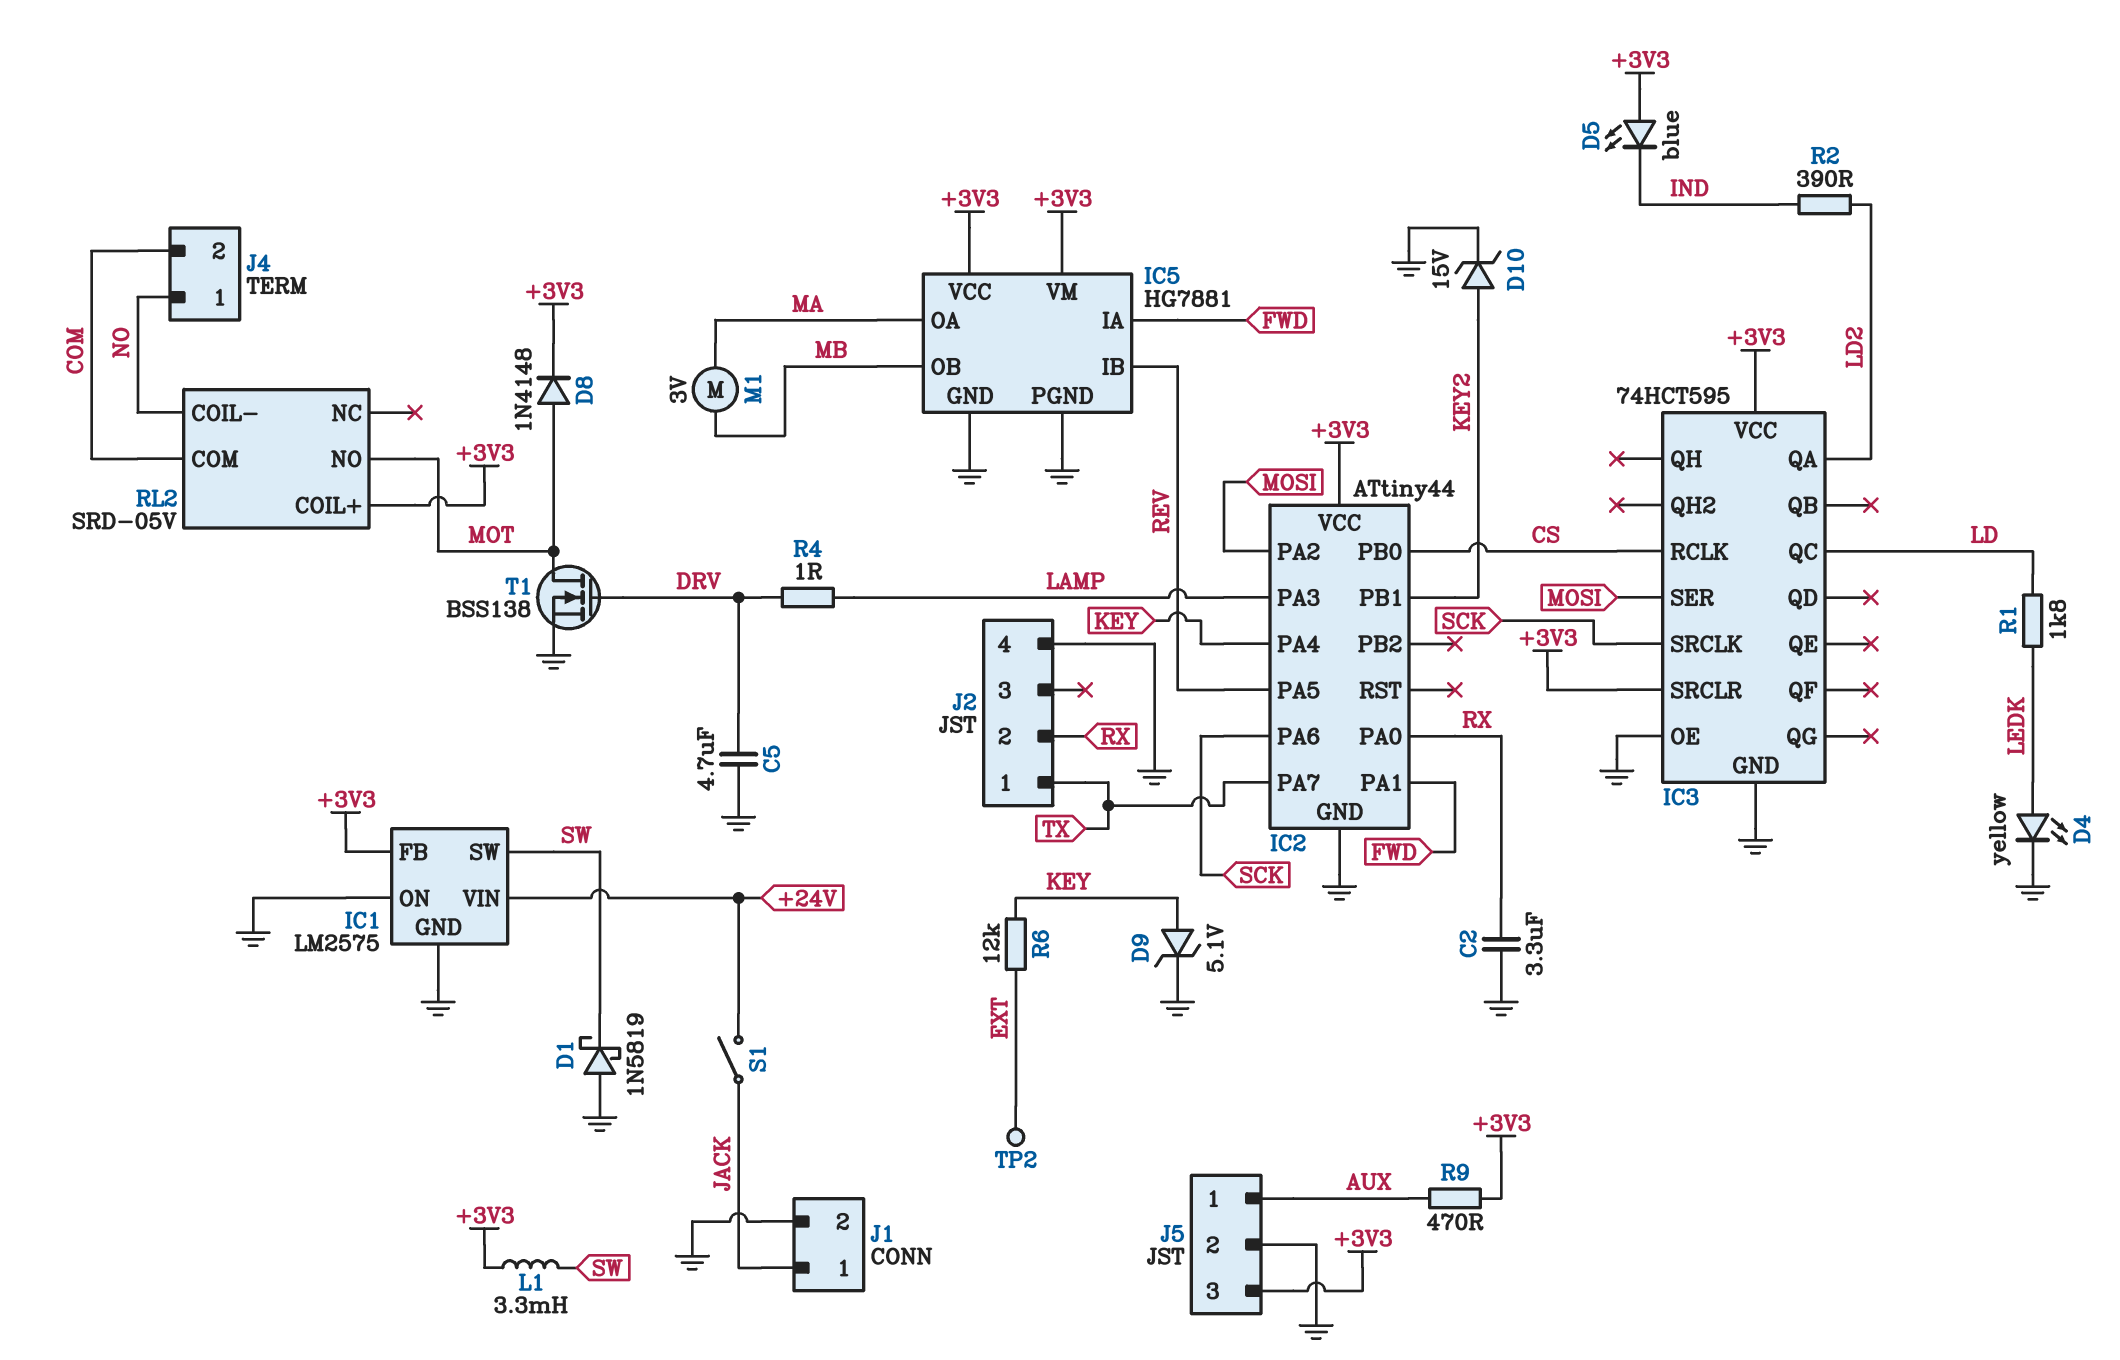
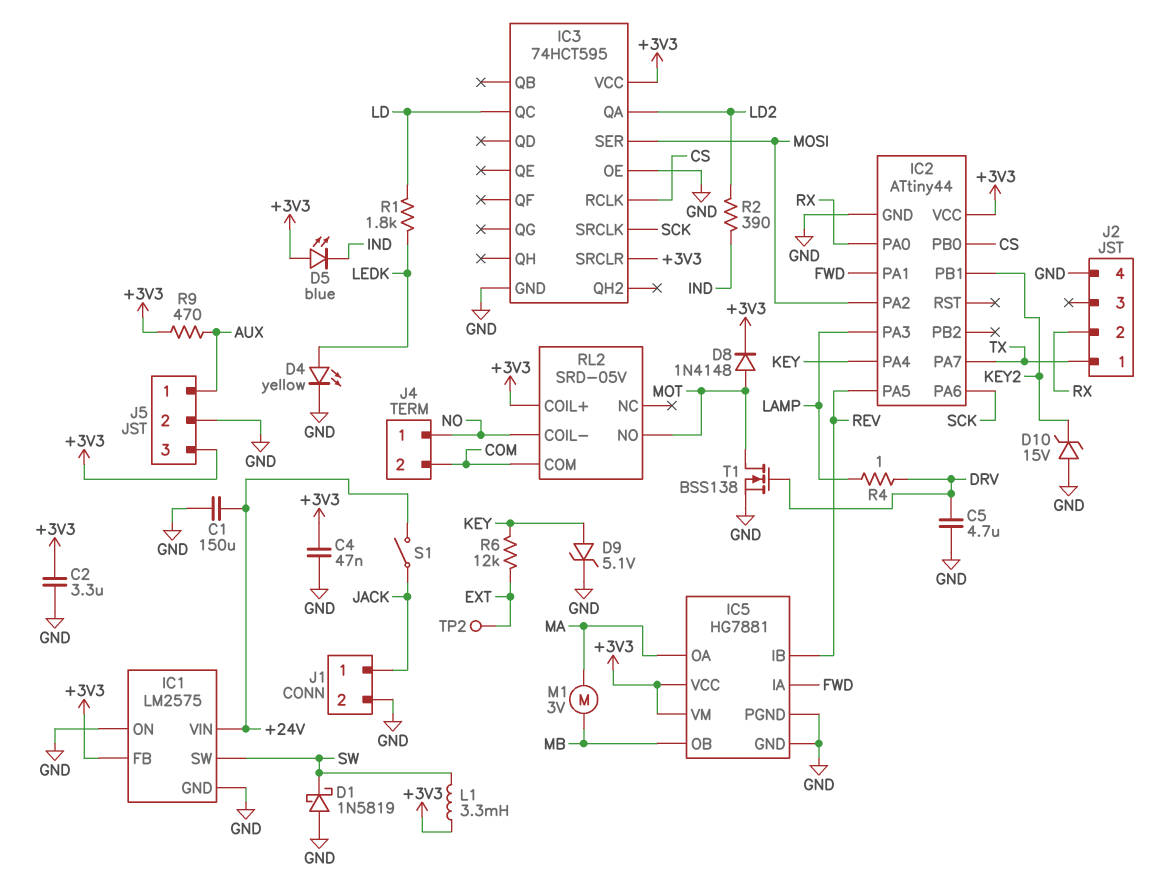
C1: none -> 150uF (+24V, GND)
C2: 3.3uF (GND, RX) -> 3.3uF (+3V3, GND)
C4: none -> 47nF (+3V3, GND)
D10: zener 15V (A KEY2, K GND) -> zener 15V (A GND, K KEY2)

